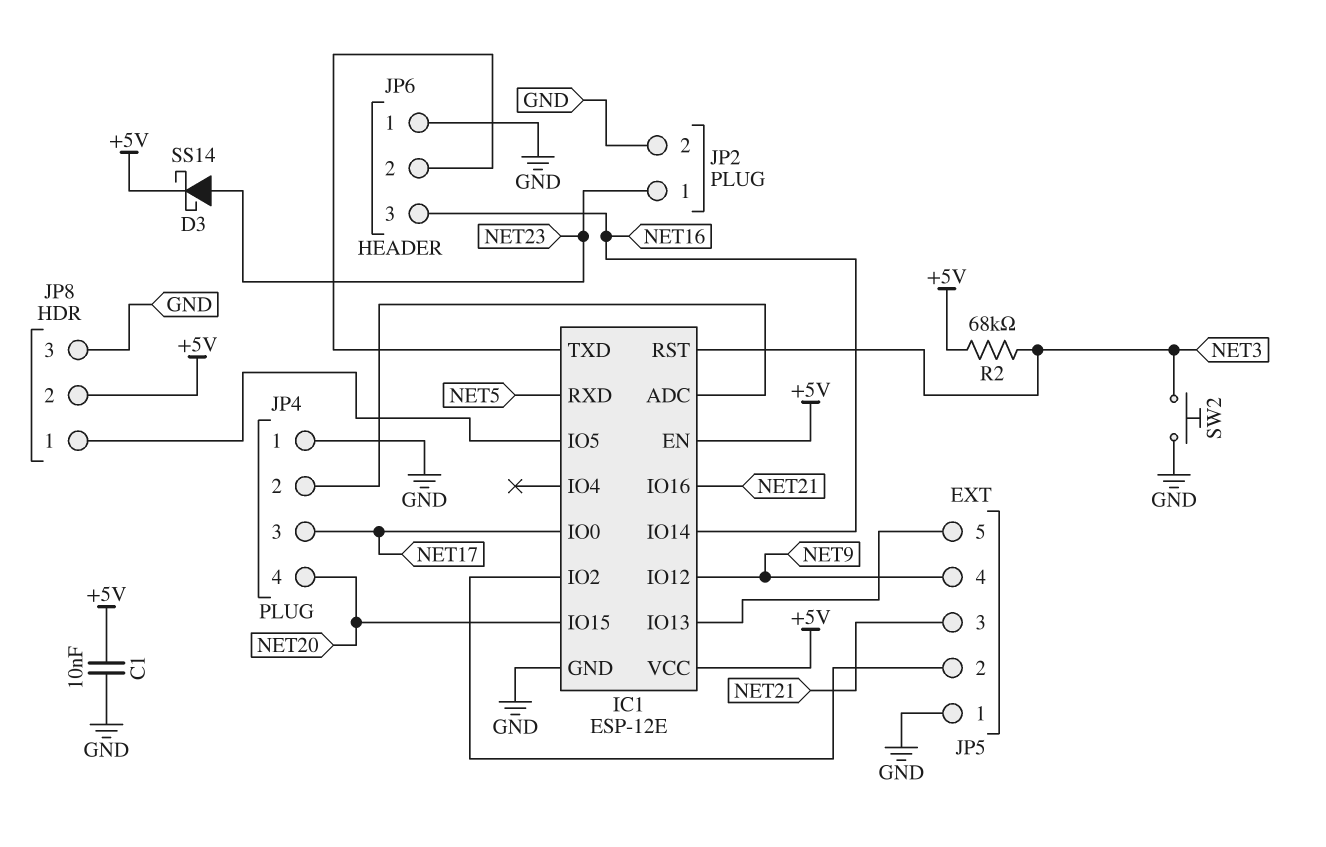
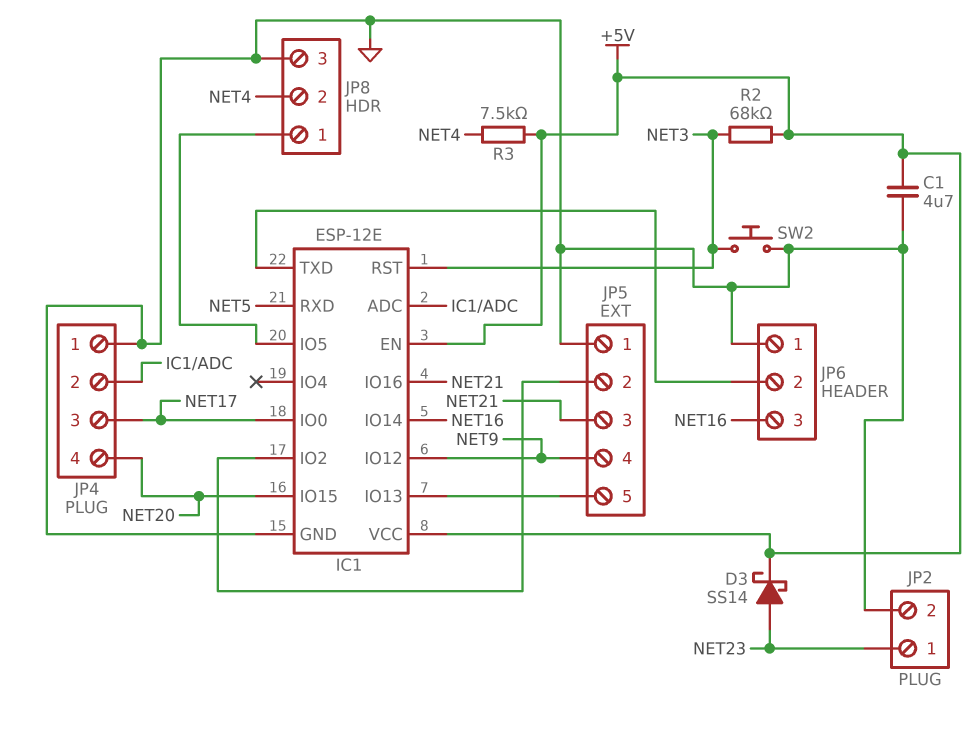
C1: 10nF (+5V, GND) -> 4.7uF (+5V, GND)
JP8 pin 2: +5V -> NET4
R3: none -> 7.5k (+5V, NET4)

